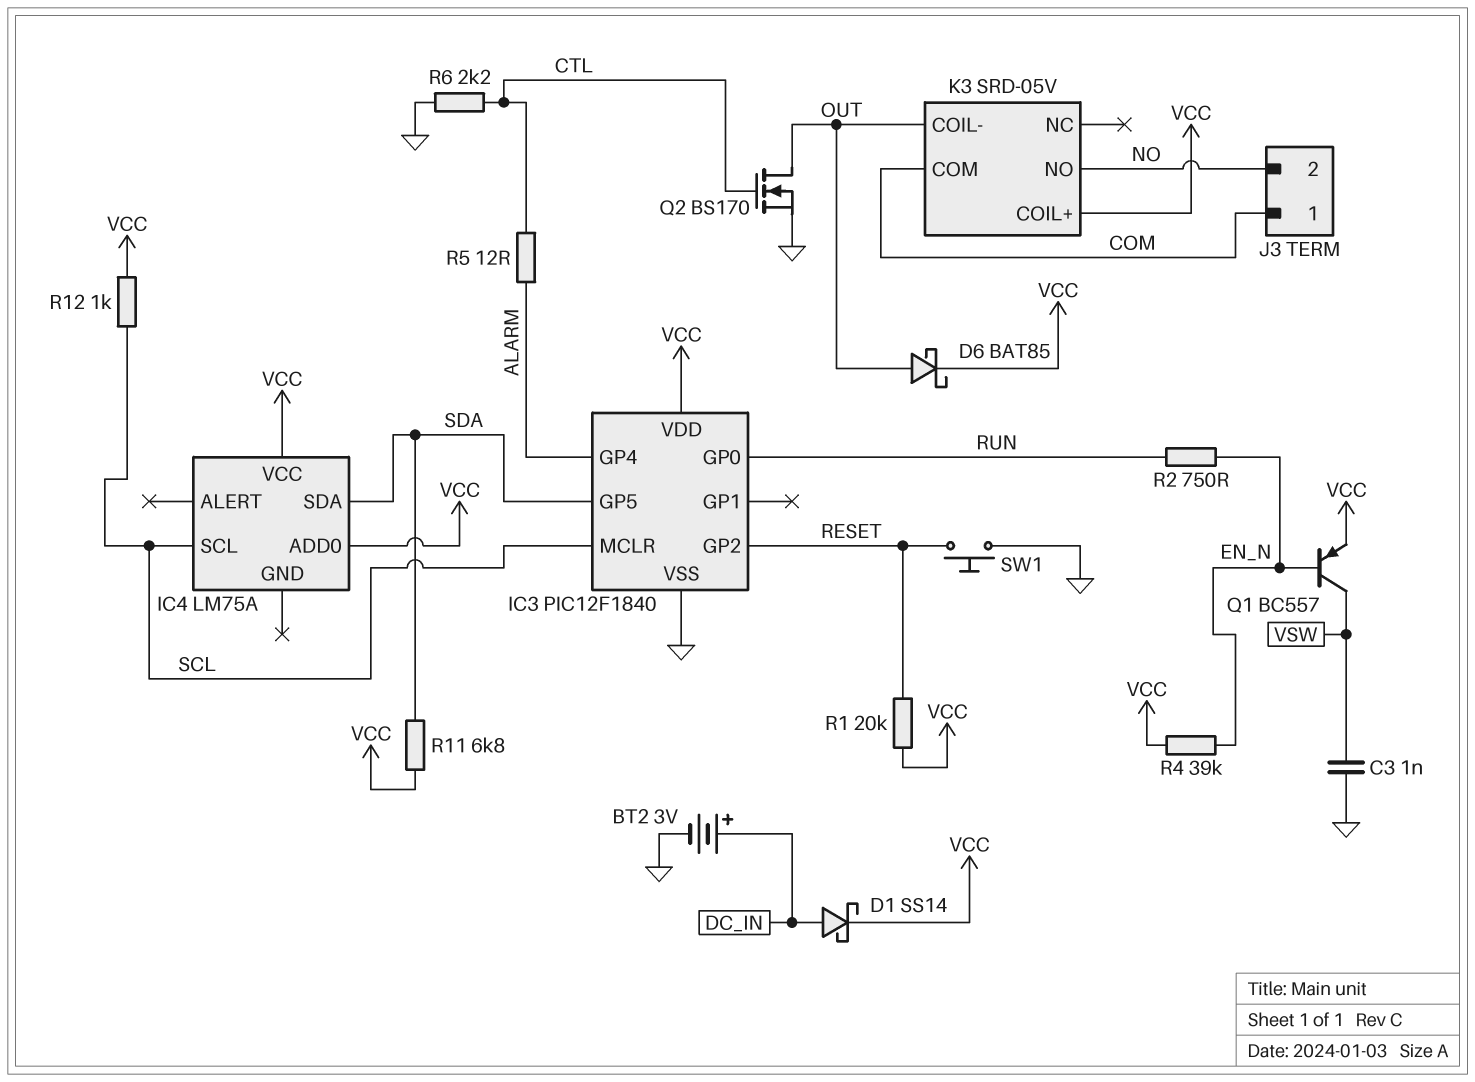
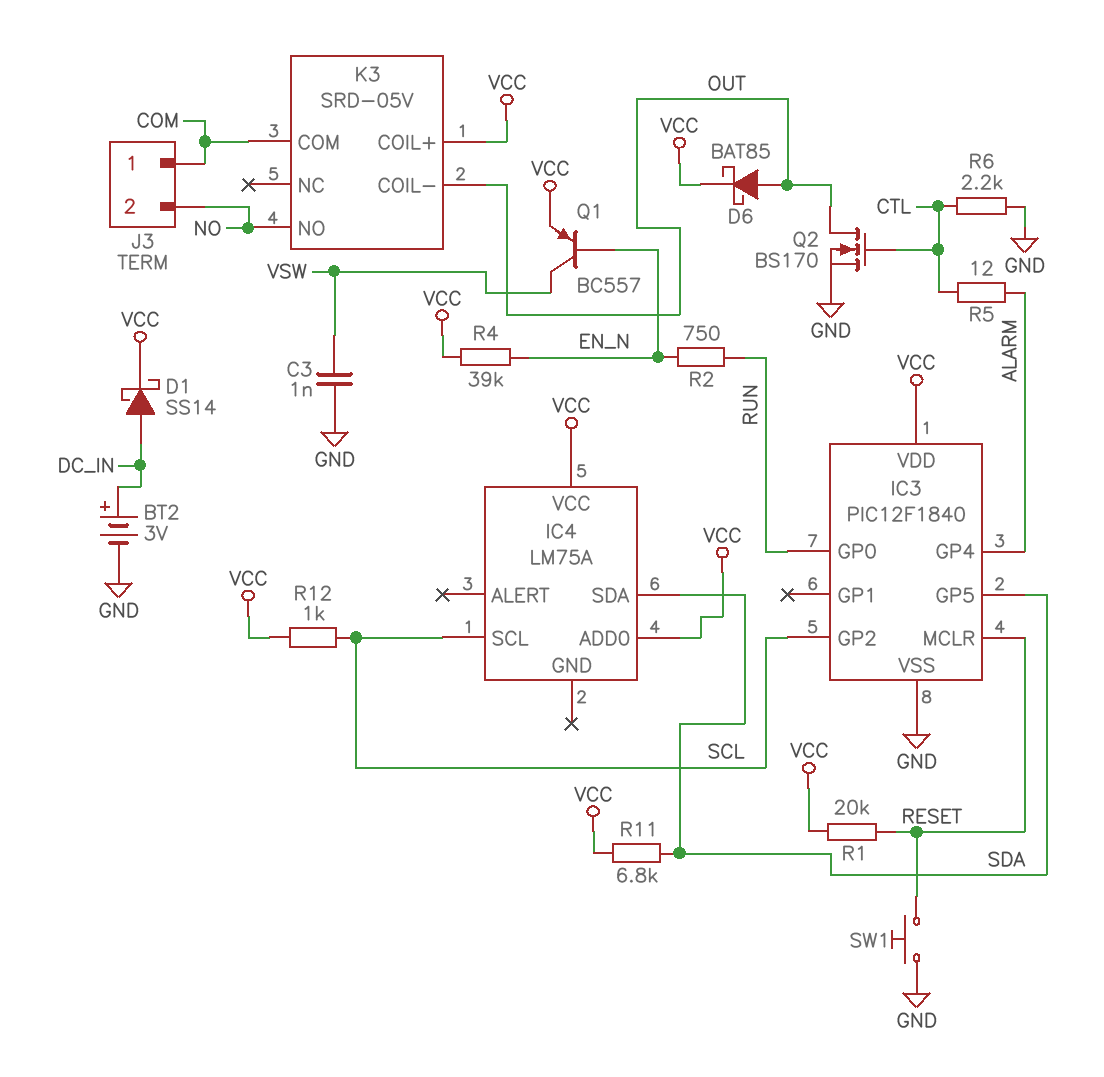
IC3 pin GP2: RESET -> SCL
IC3 pin MCLR: SCL -> RESET

